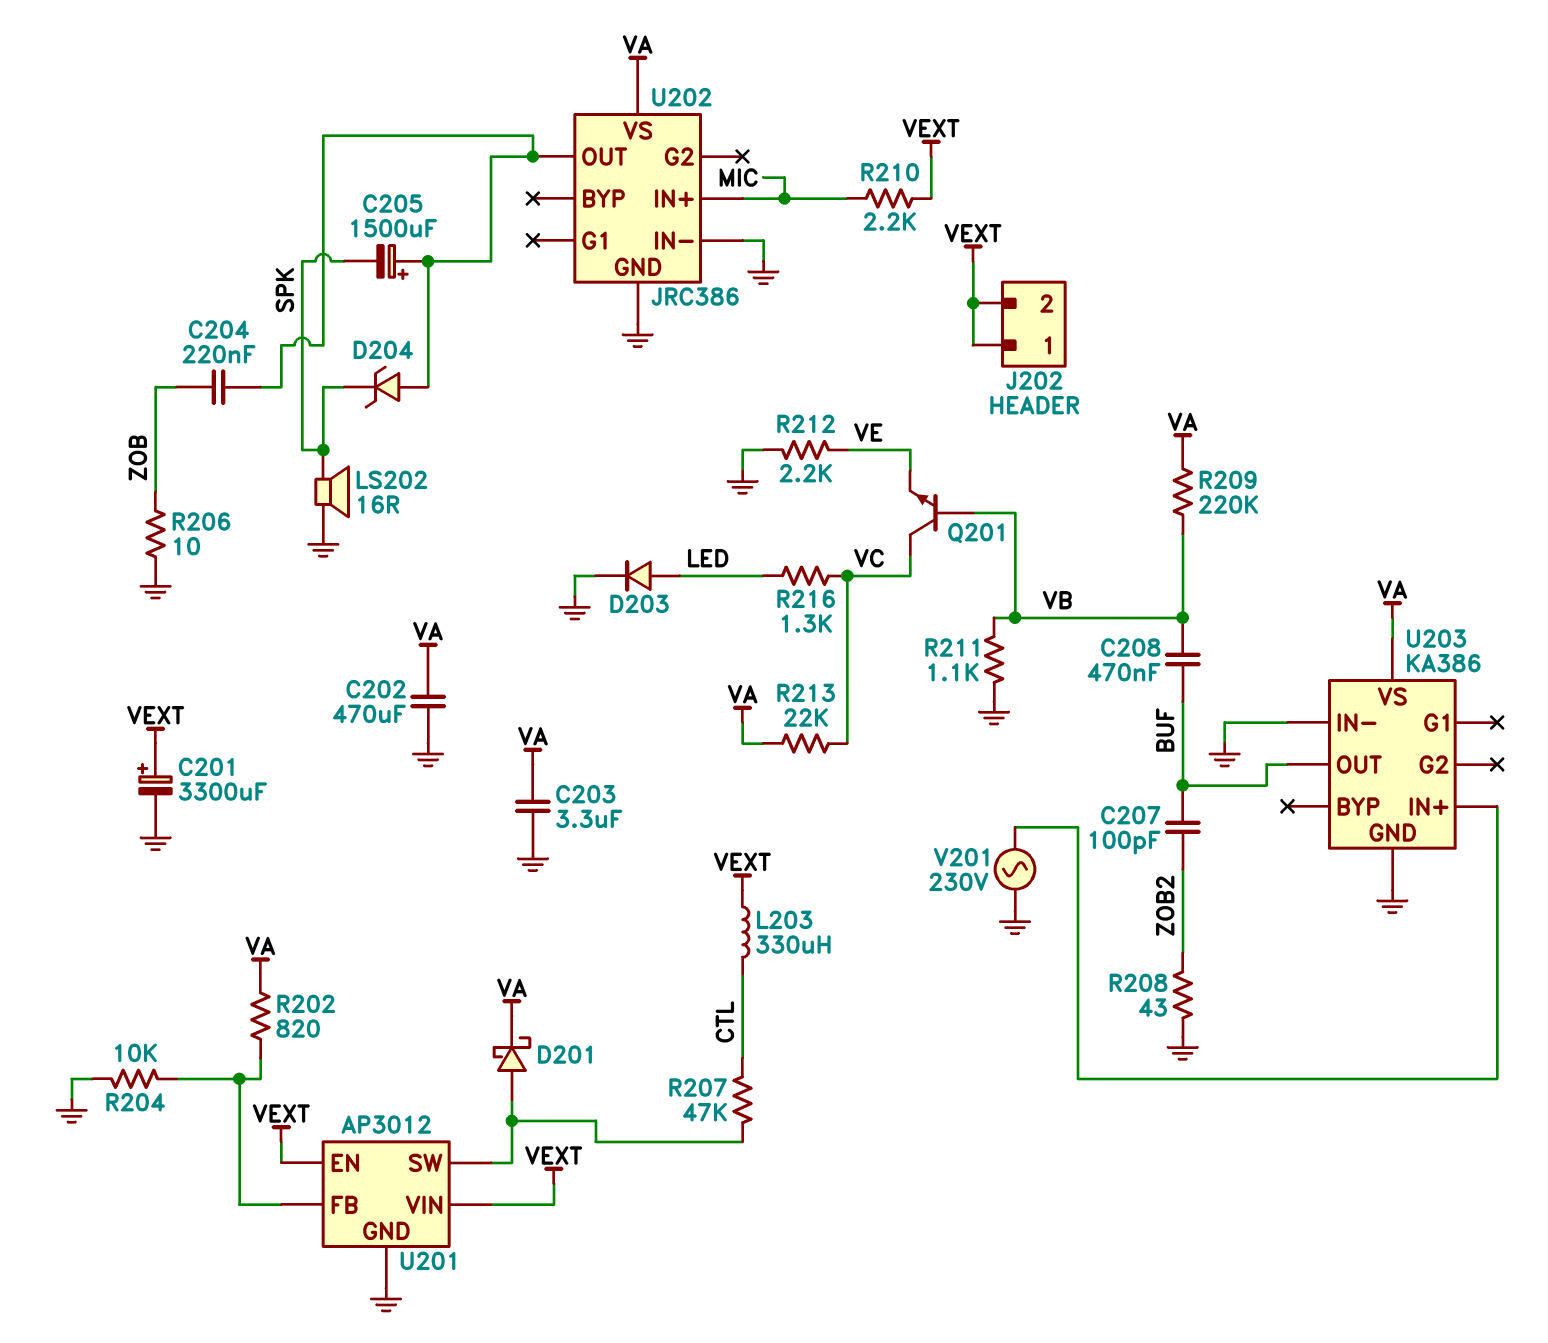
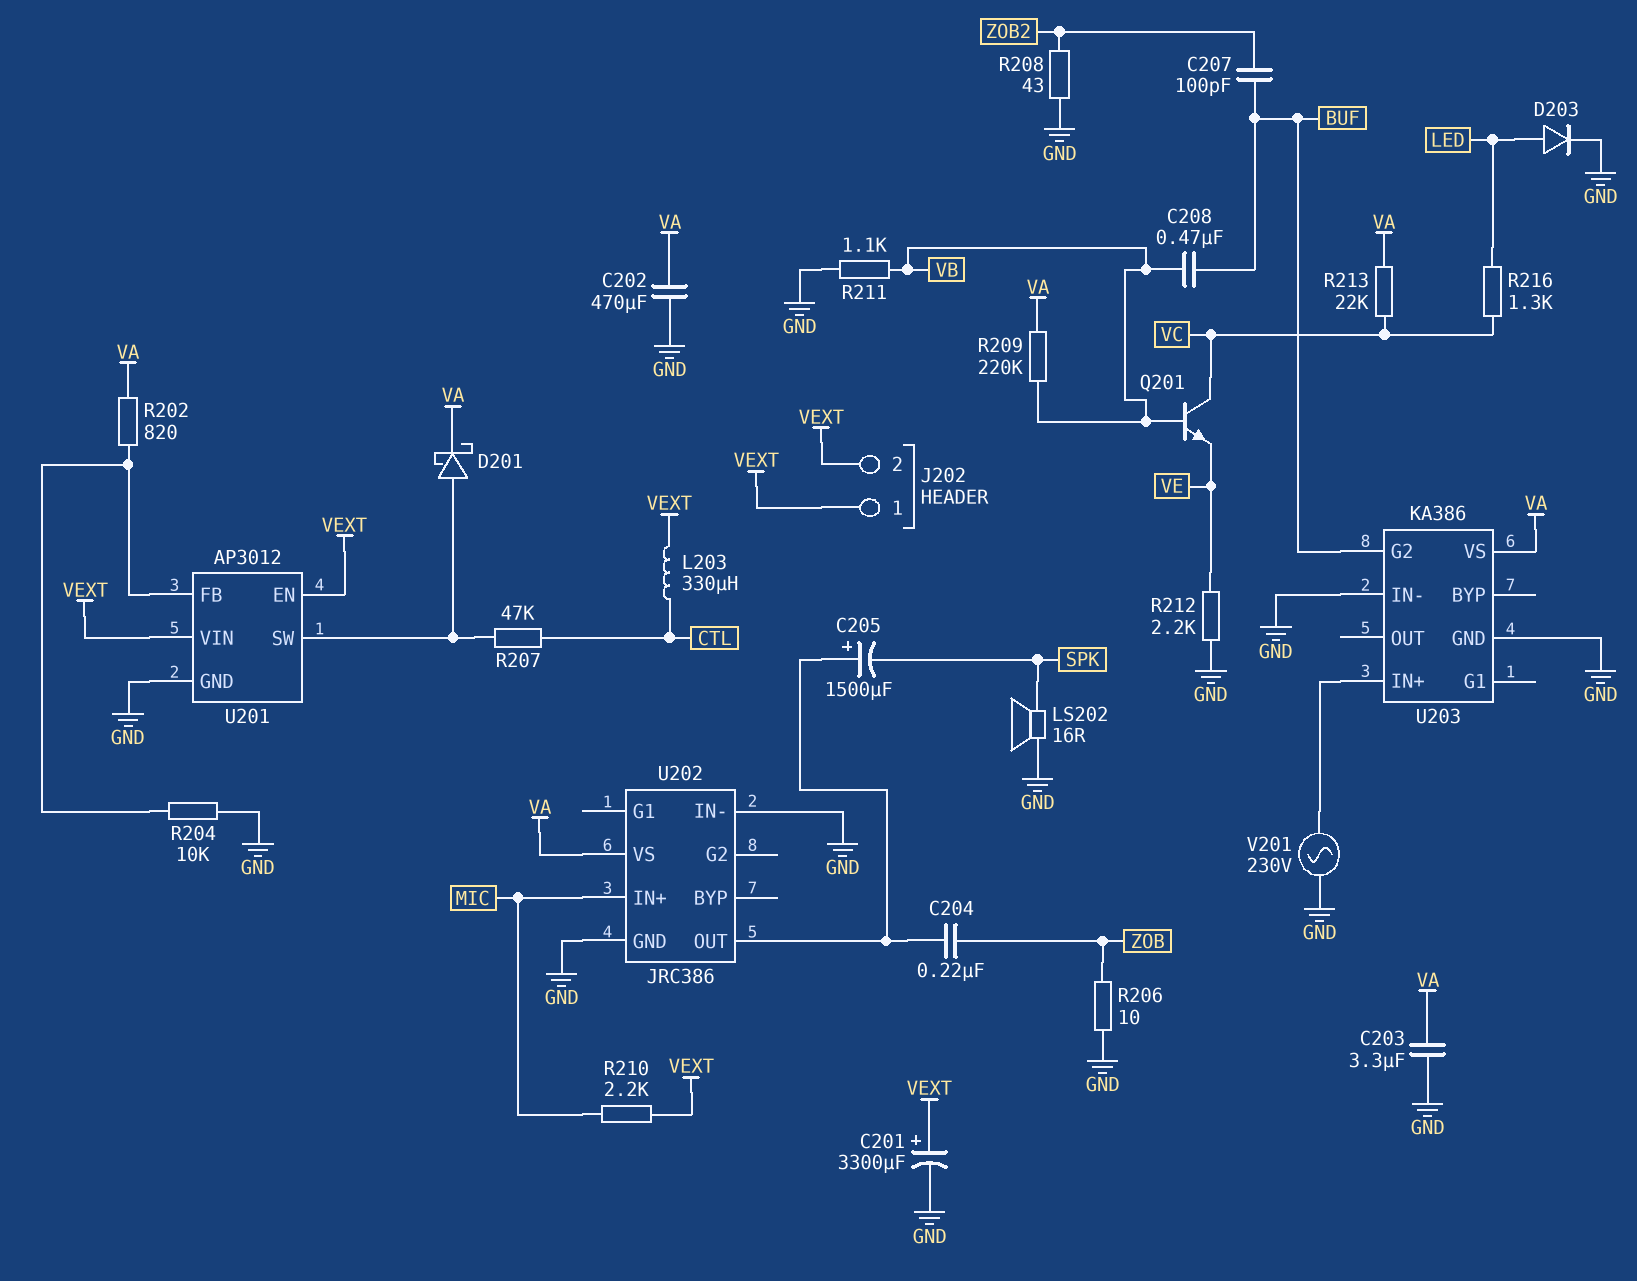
D204: zener (A U202/OUT, K SPK) -> none
U203 pin G2: none -> BUF
U203 pin OUT: BUF -> none

